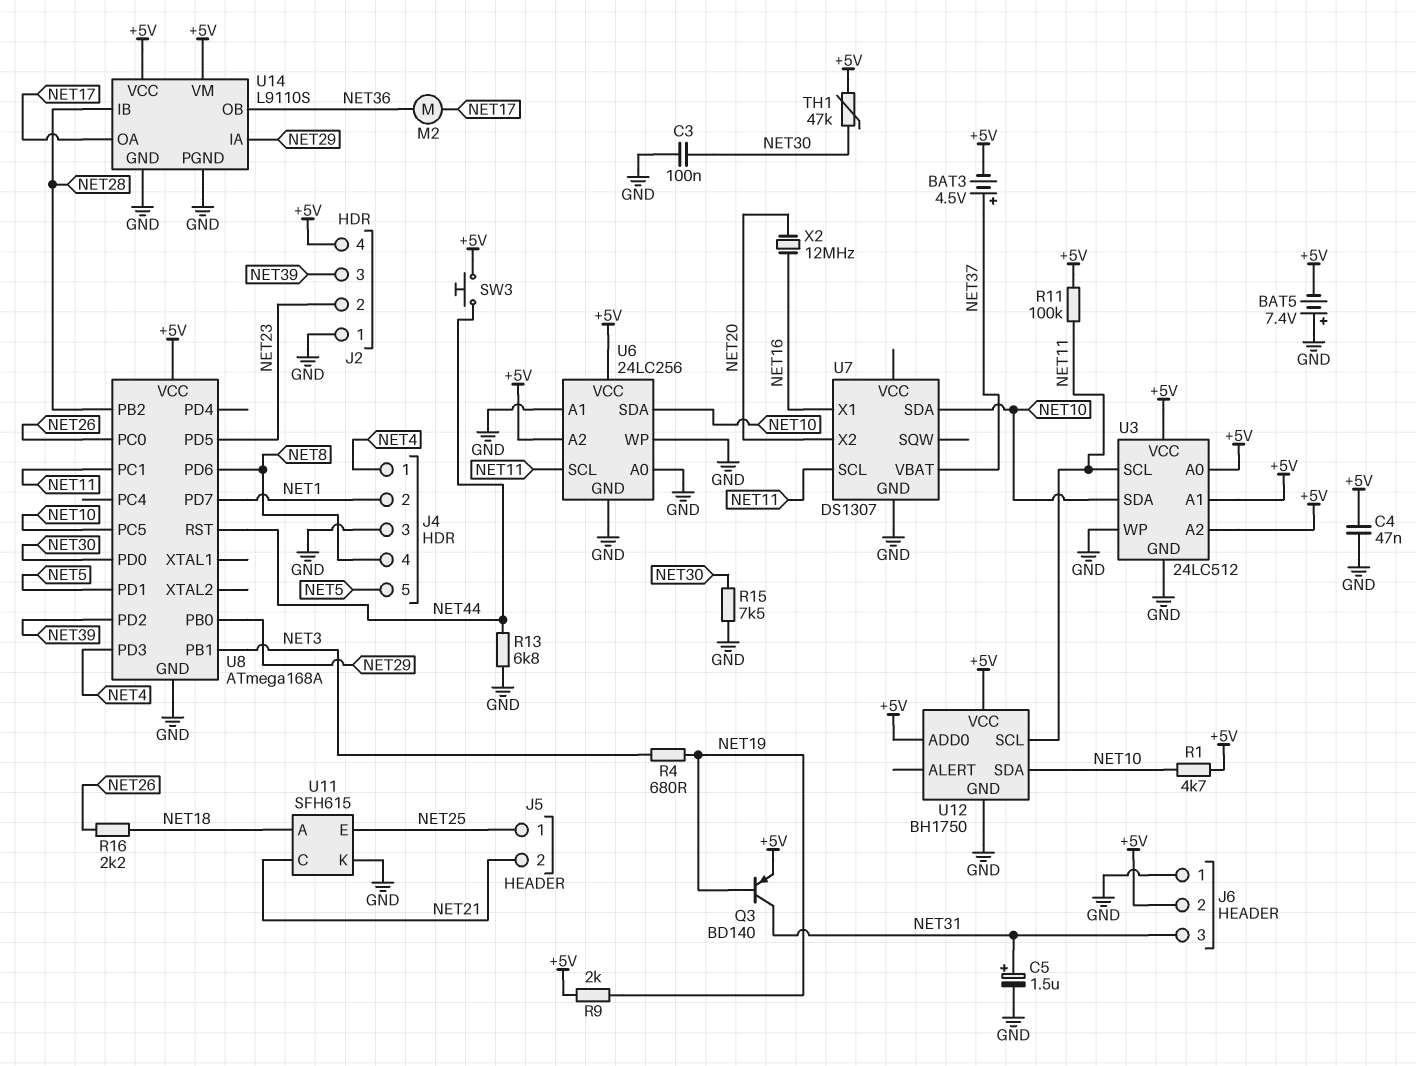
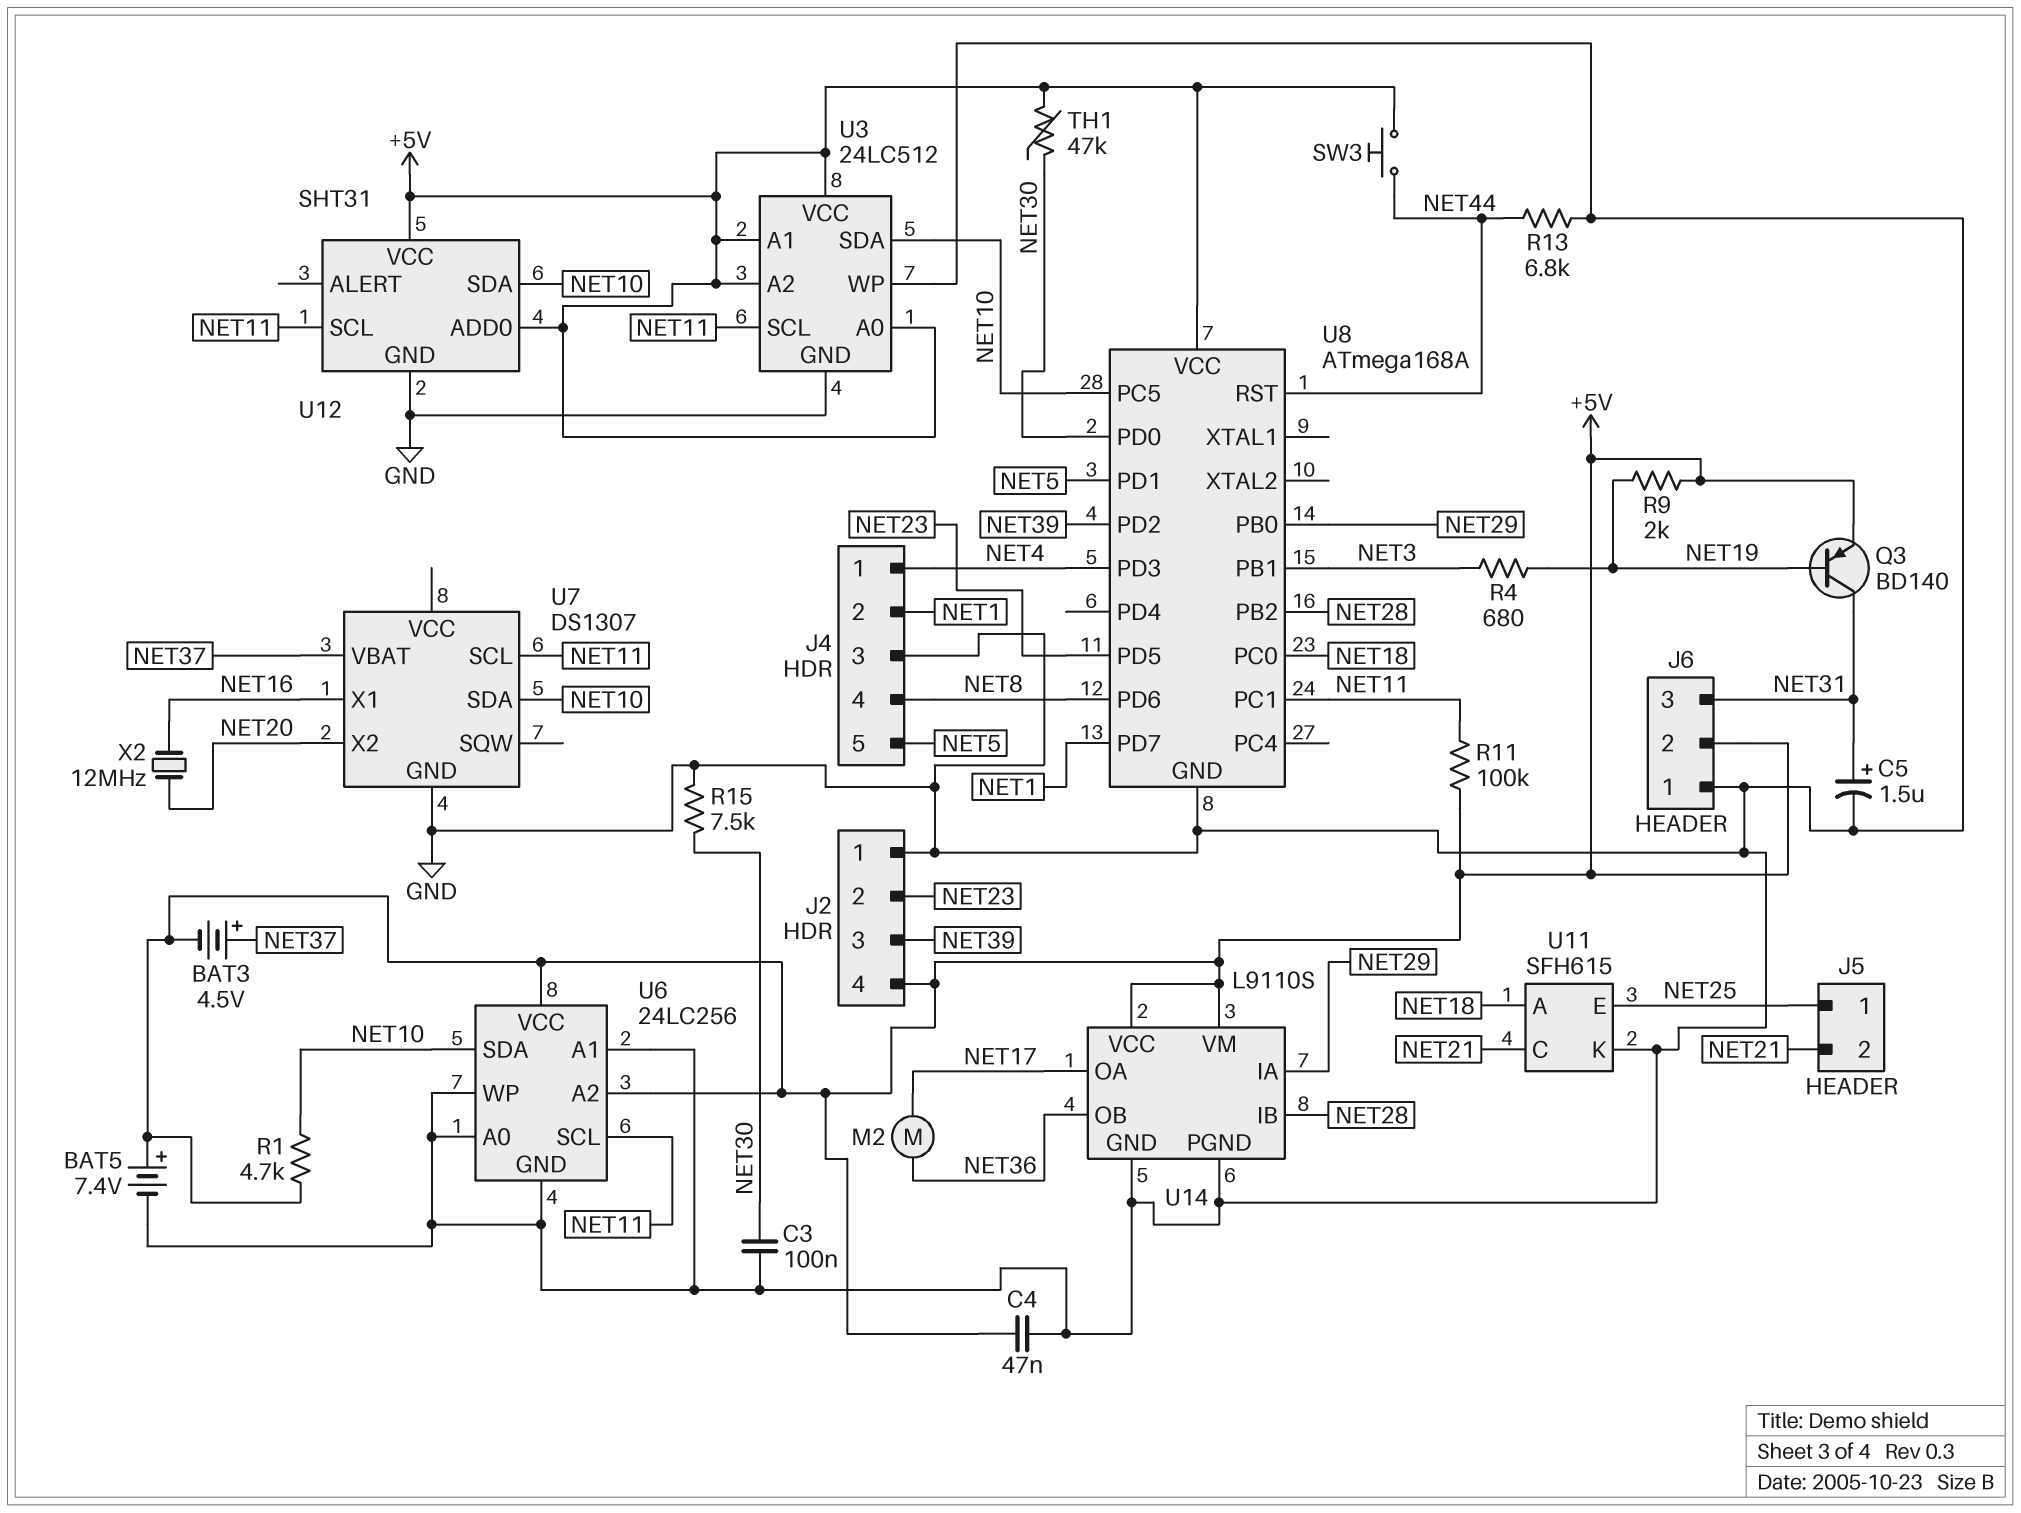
BAT5: 7.4V (plus GND, minus +5V) -> 7.4V (plus +5V, minus GND)
R16: 2.2k (NET18, NET26) -> none
U8 pin PC0: NET26 -> NET18
U12: BH1750 -> SHT31

